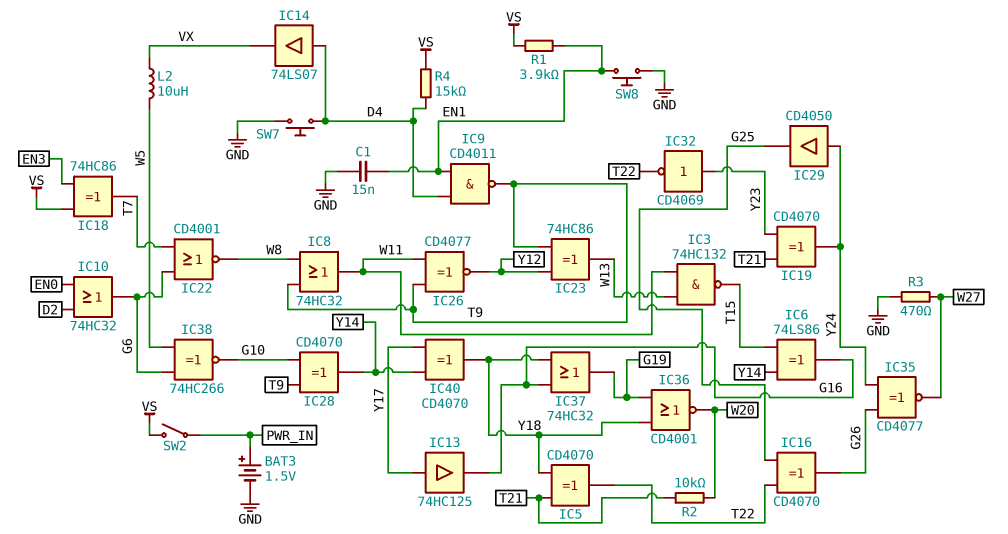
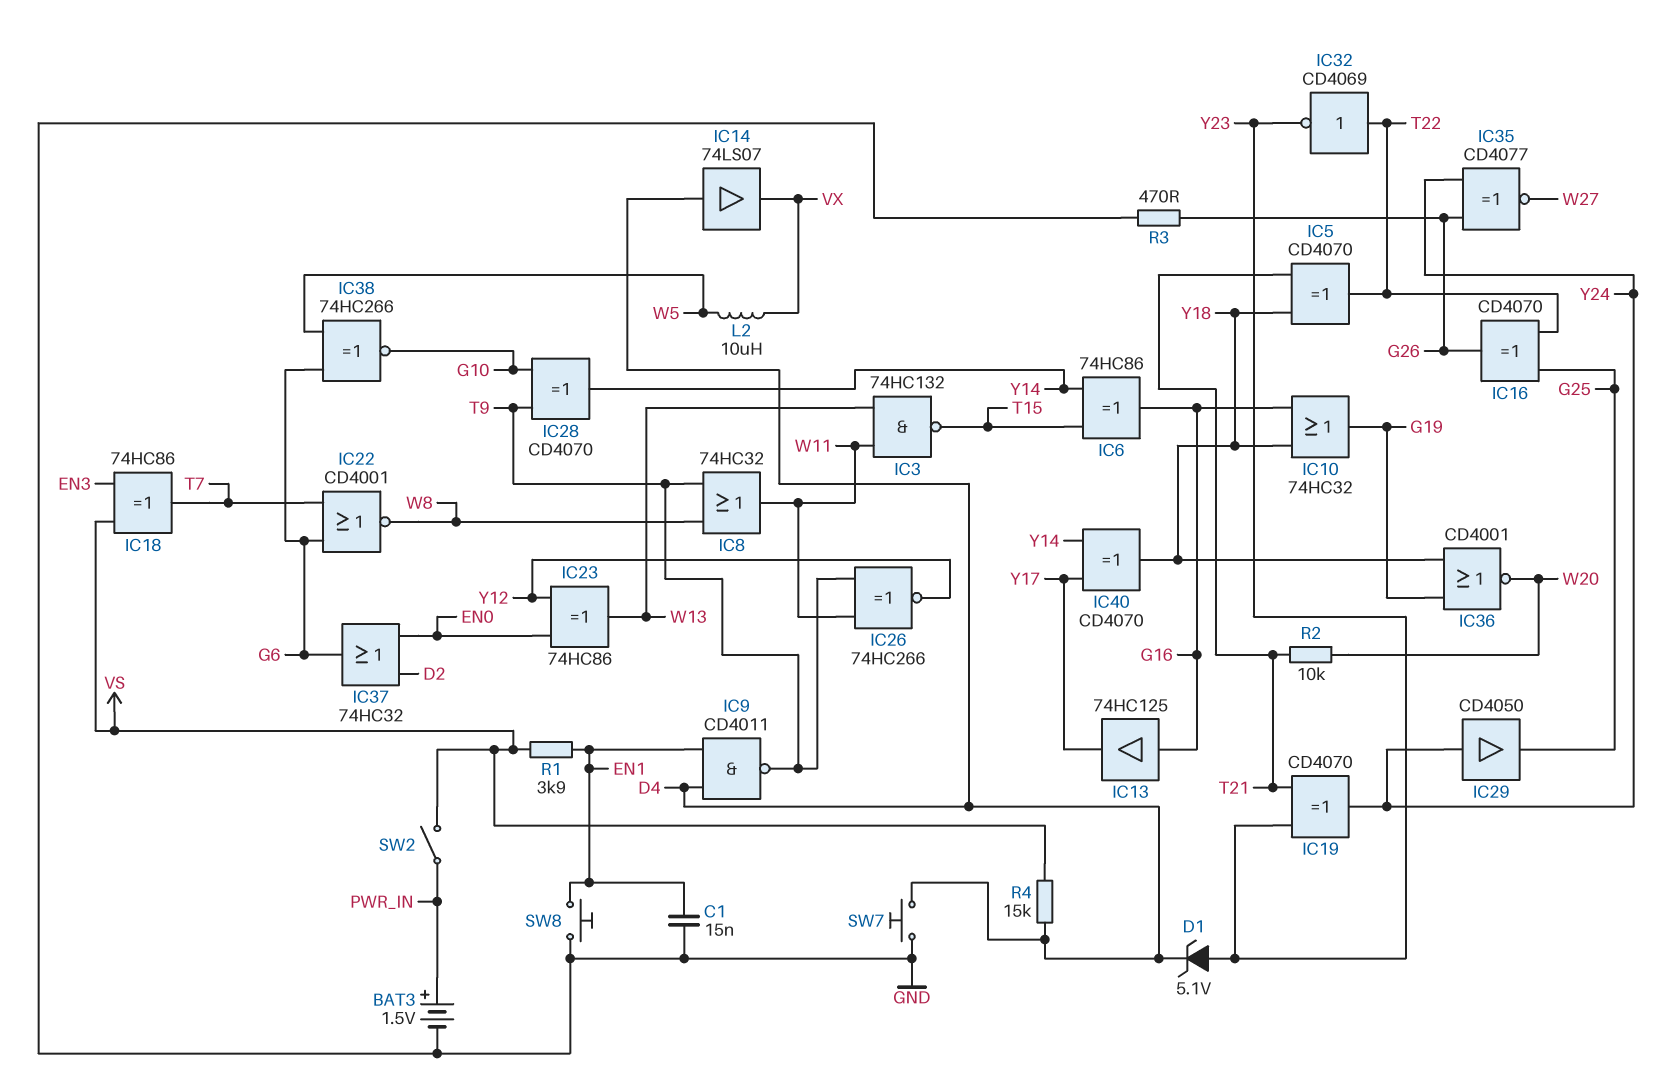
D1: none -> zener 5.1V (A Y23, K D4)
IC6: XOR 74LS86 (in T15, in Y14, out G16) -> XOR 74HC86 (in T15, in Y14, out G16)
IC10: OR 74HC32 (in D2, in EN0, out G6) -> OR 74HC32 (in G16, in Y18, out G19)
IC13: buffer 74HC125 (in Y17, out G16) -> buffer 74HC125 (in G16, out Y17)
IC23: XOR 74HC86 (in T9, in Y12, out W13) -> XOR 74HC86 (in EN0, in Y12, out W13)
IC26: XNOR CD4077 (in T9, in W11, out Y12) -> XNOR 74HC266 (in T9, in W11, out Y12)
IC32: NOT CD4069 (in Y23, out T22) -> NOT CD4069 (in T22, out Y23)
IC37: OR 74HC32 (in G16, in Y18, out G19) -> OR 74HC32 (in D2, in EN0, out G6)
R3: 470 (GND, W27) -> 470 (G26, GND)

